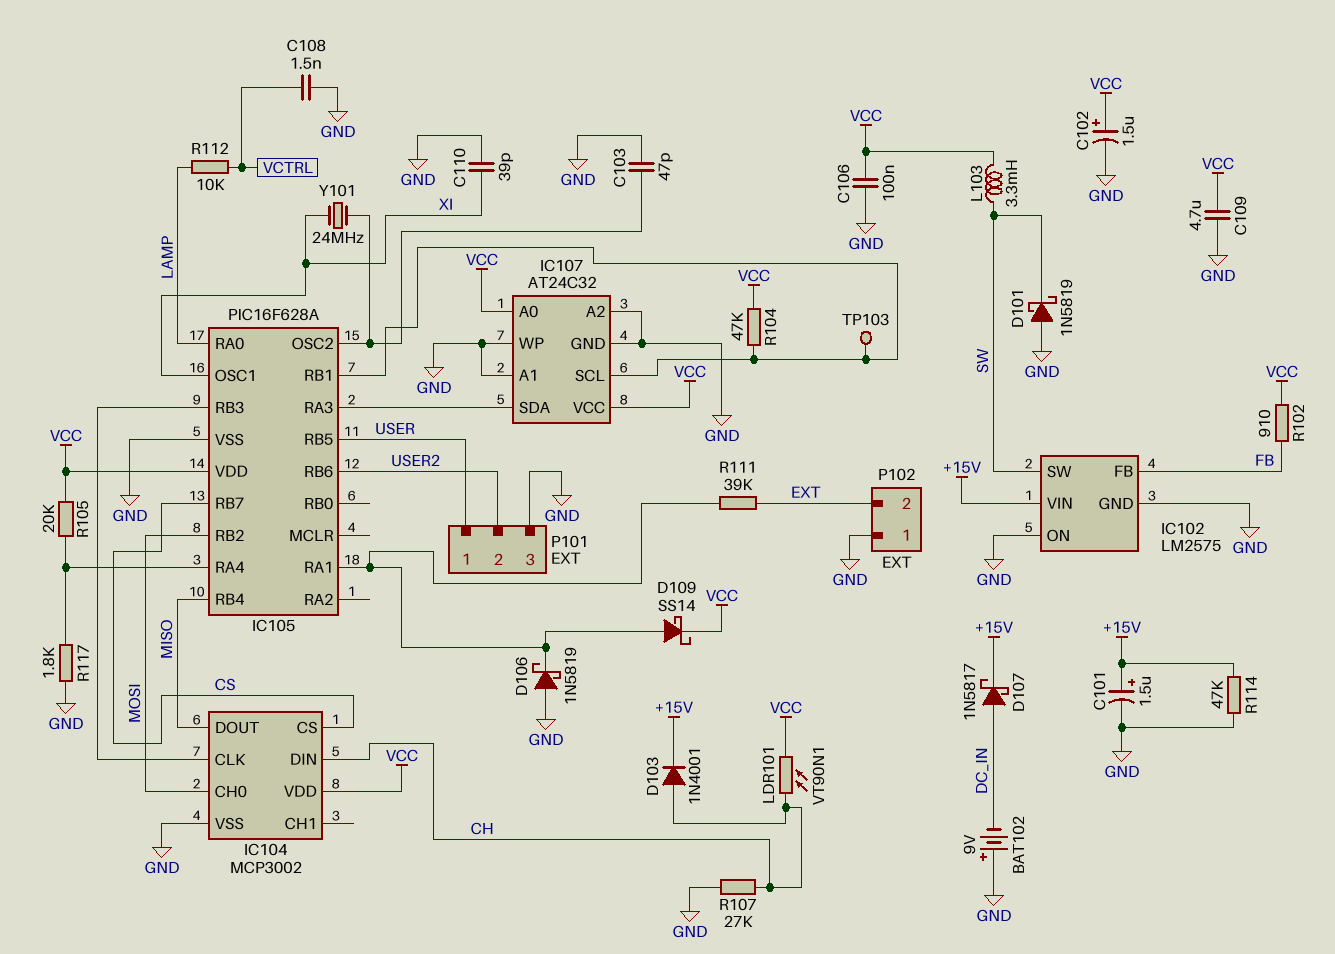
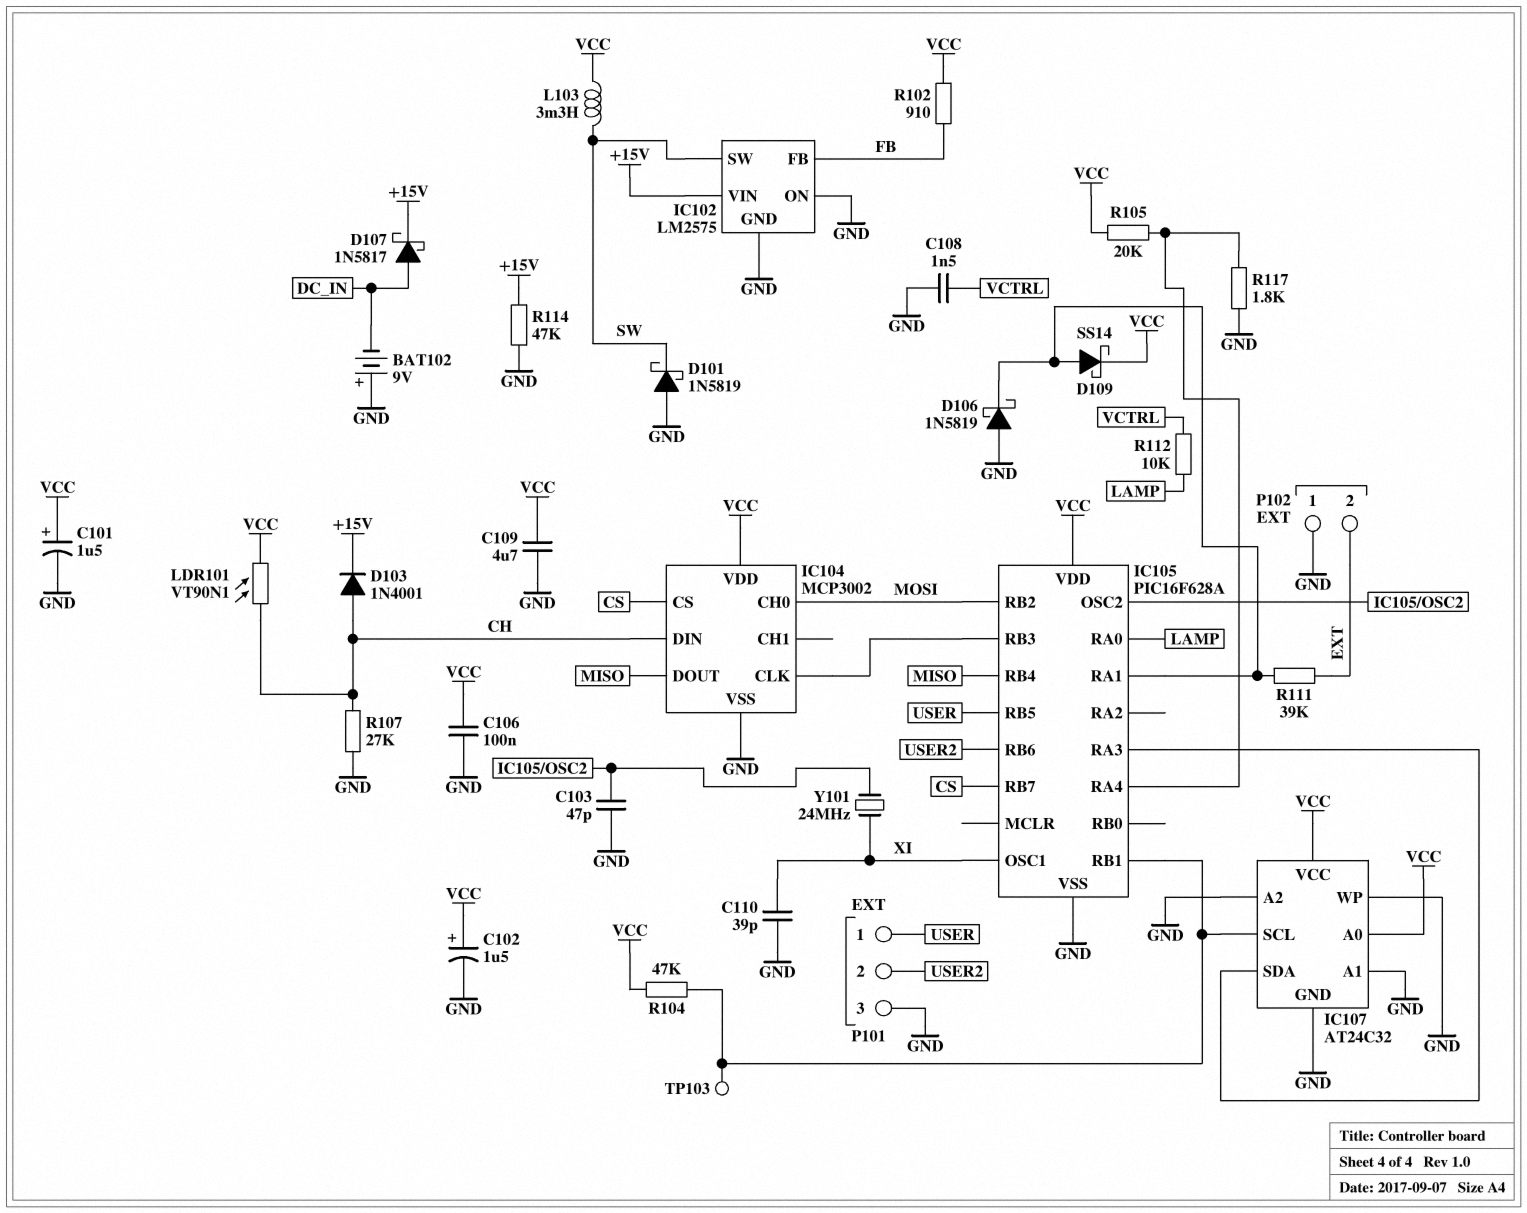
C101: 1.5uF (plus +15V, minus GND) -> 1.5uF (plus VCC, minus GND)

